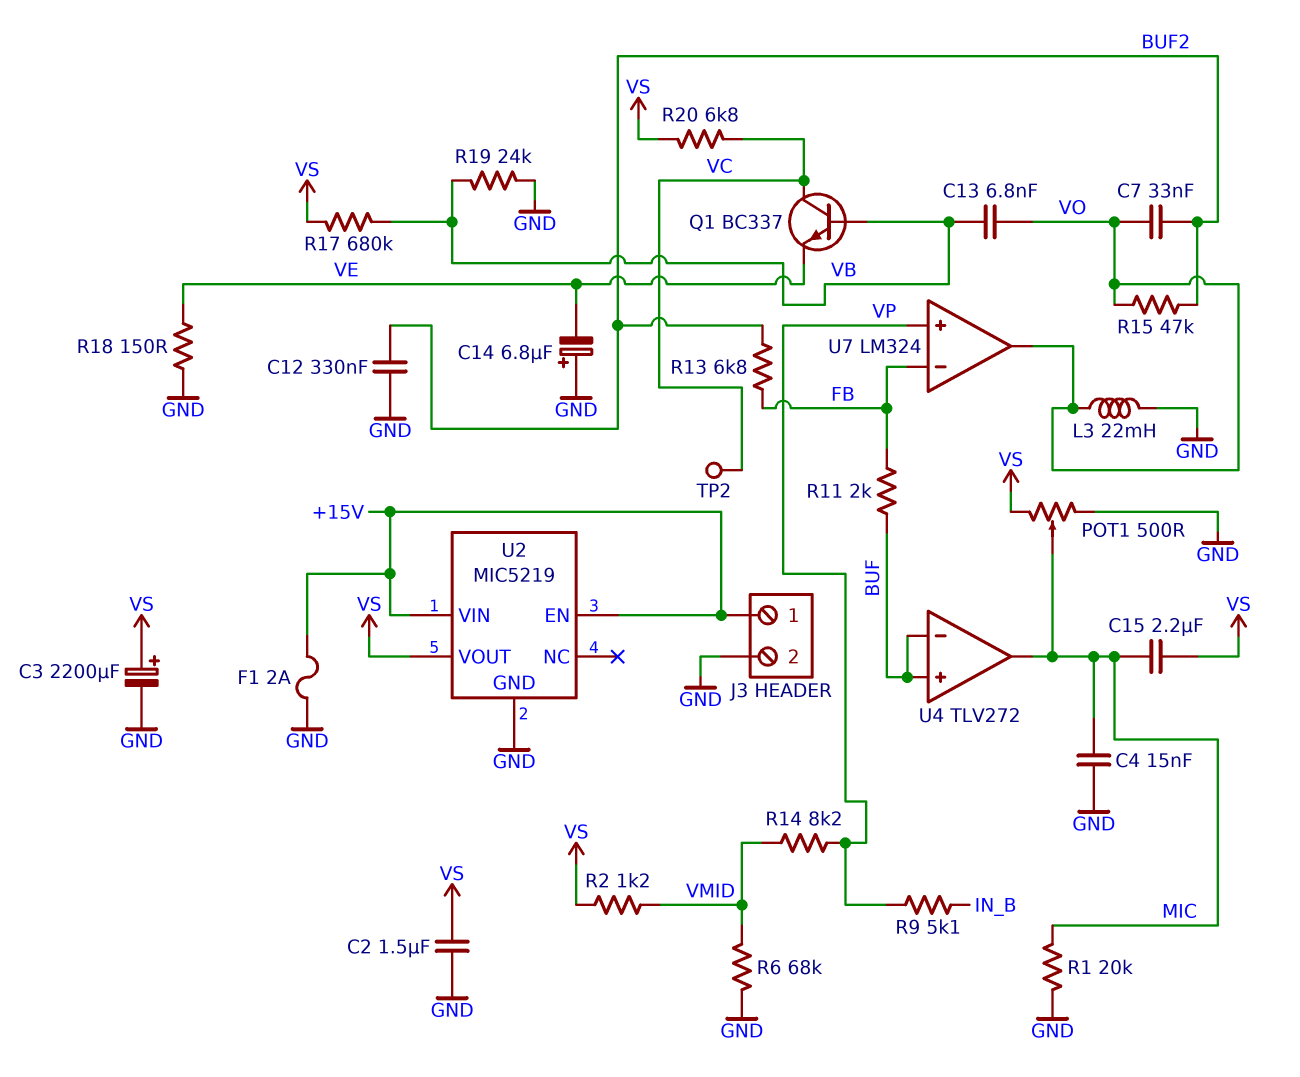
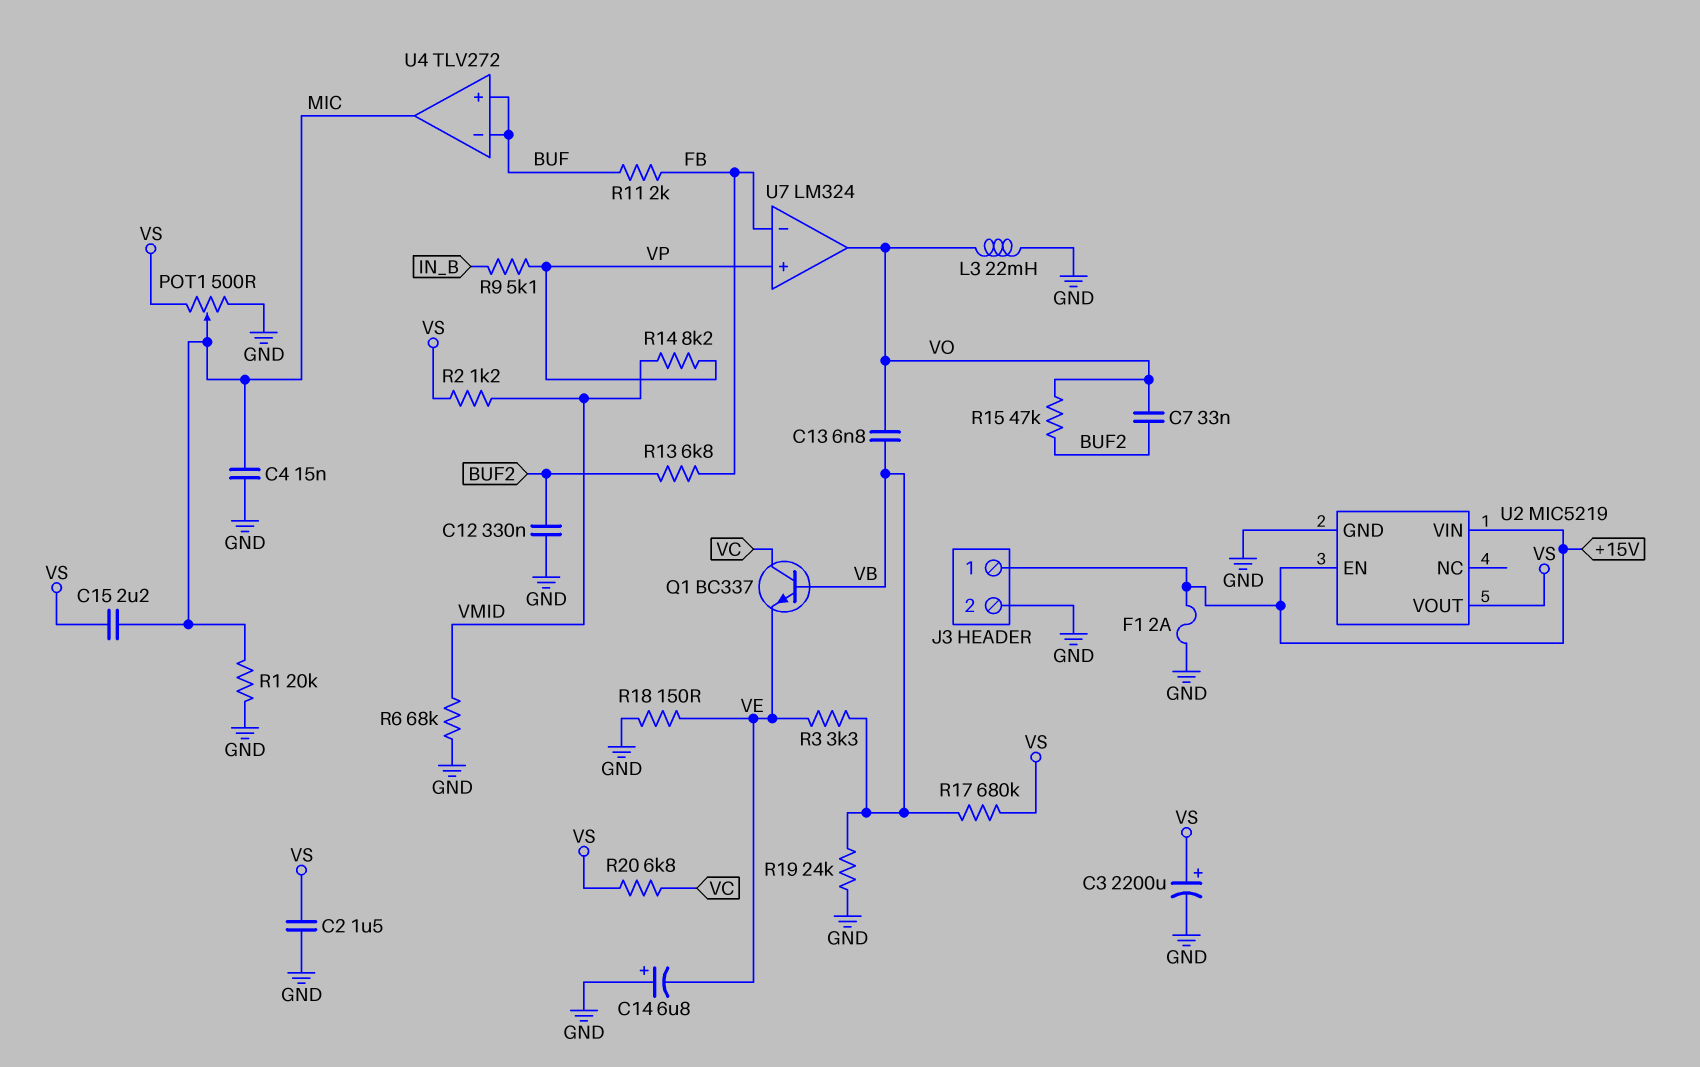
R3: none -> 3.3k (VB, VE)
TP2: test point (VC) -> none

